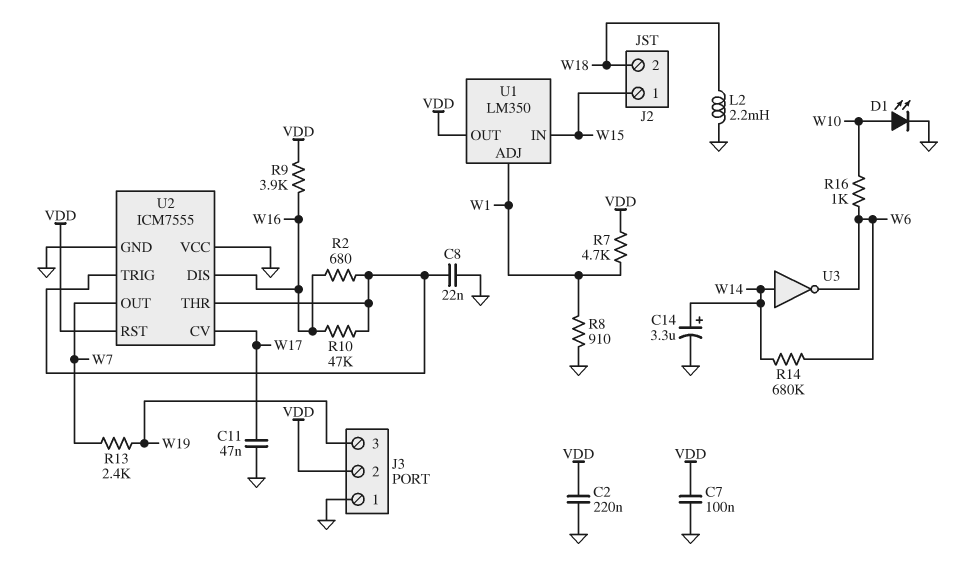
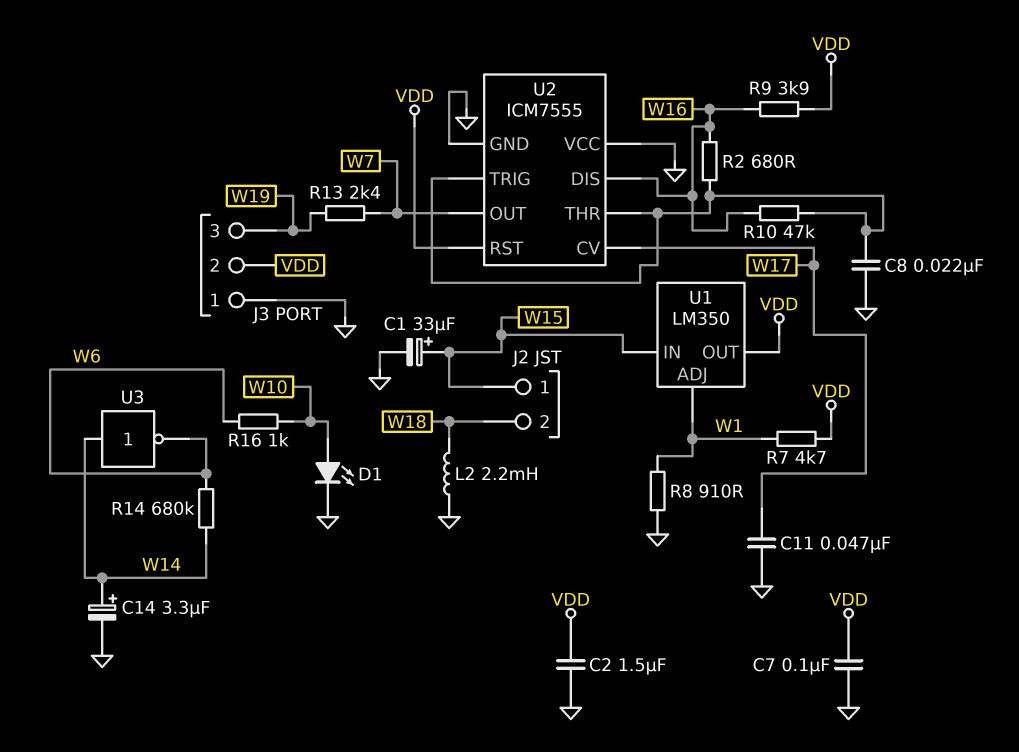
C1: none -> 33uF (plus W15, minus GND)
C2: 220nF (GND, VDD) -> 1.5uF (GND, VDD)

